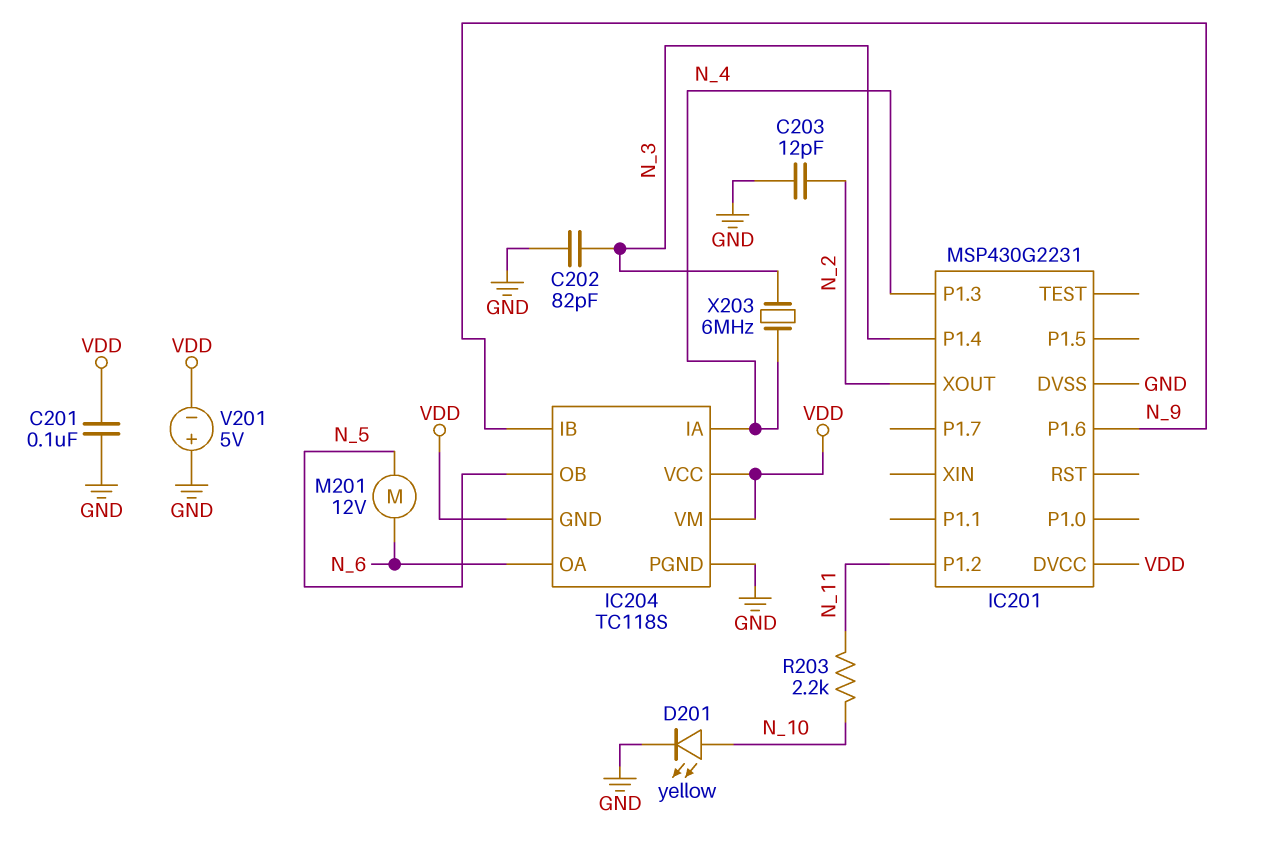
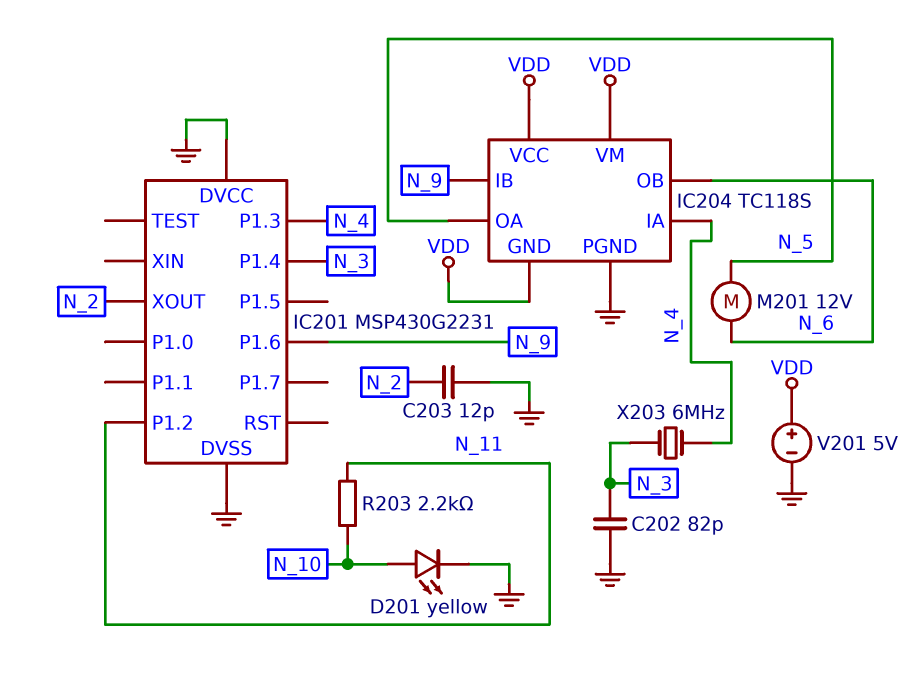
C201: 100nF (GND, VDD) -> none
IC201 pin DVCC: VDD -> GND
IC204 pin OA: N_6 -> N_5
IC204 pin OB: N_5 -> N_6
V201: 5V (plus GND, minus VDD) -> 5V (plus VDD, minus GND)

